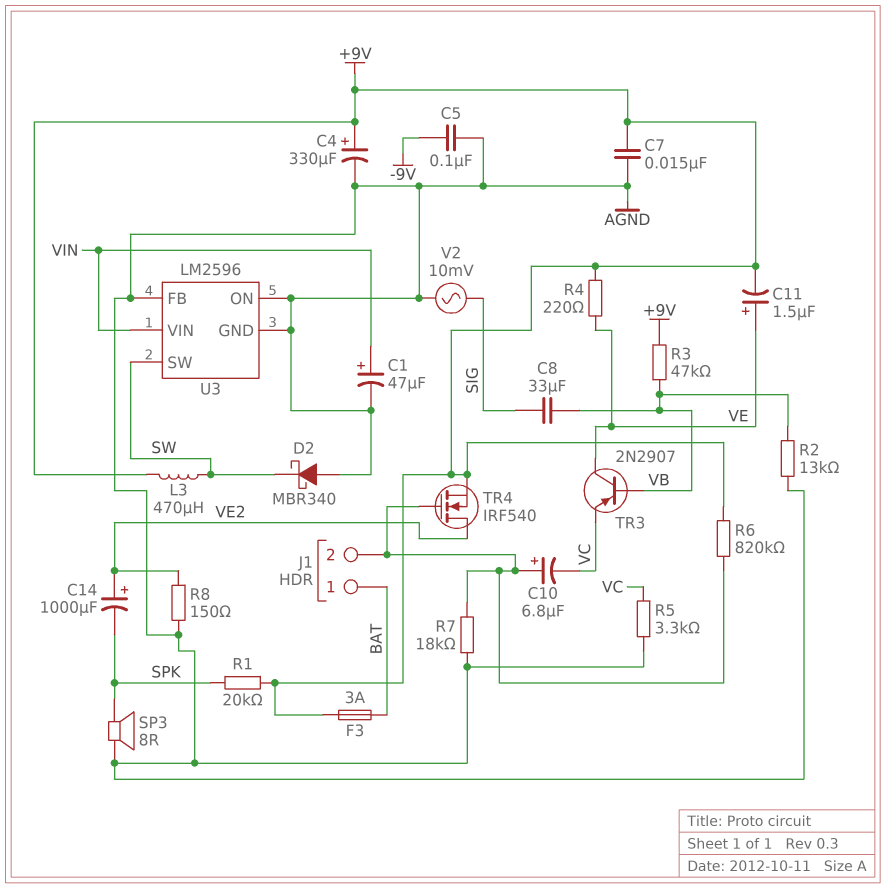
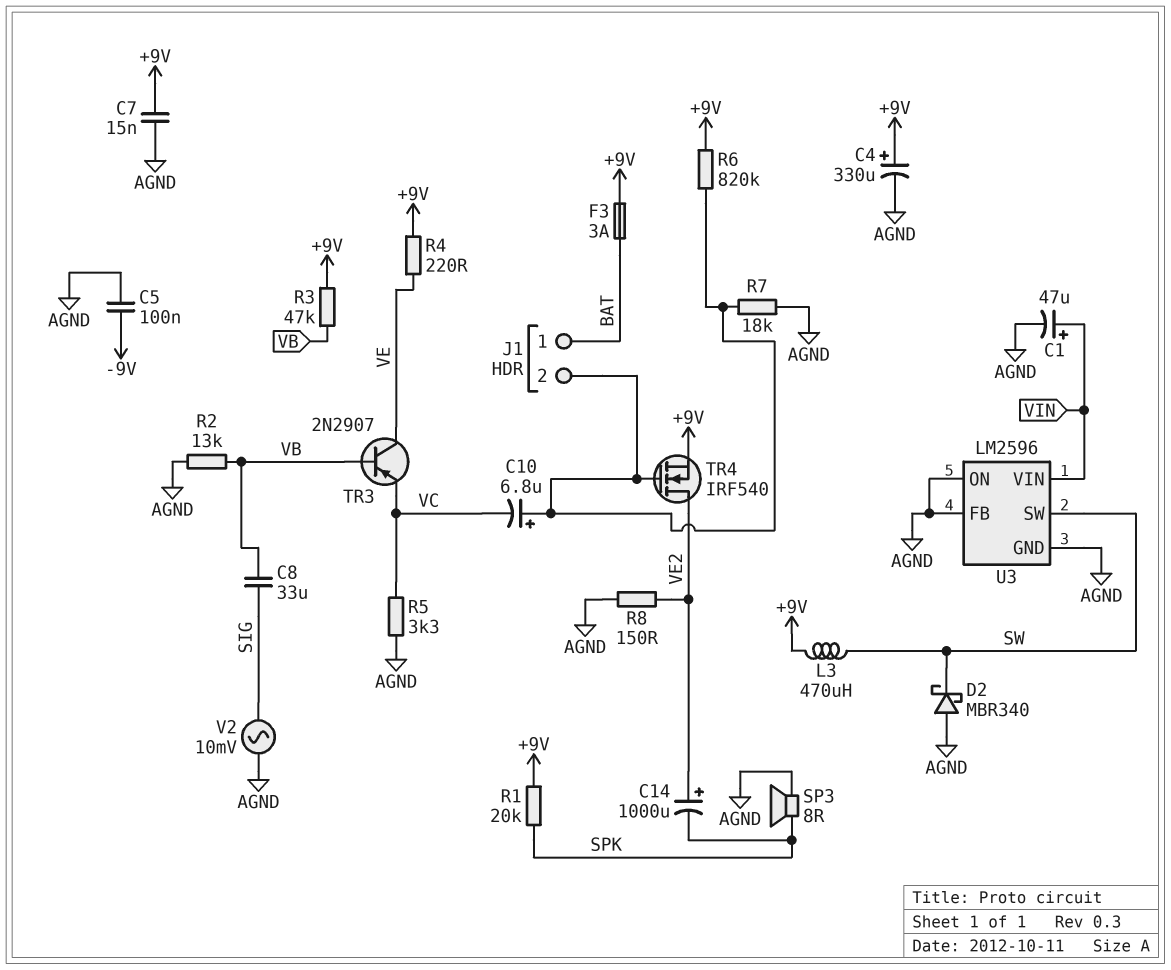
C11: 1.5uF (plus VE, minus +9V) -> none

